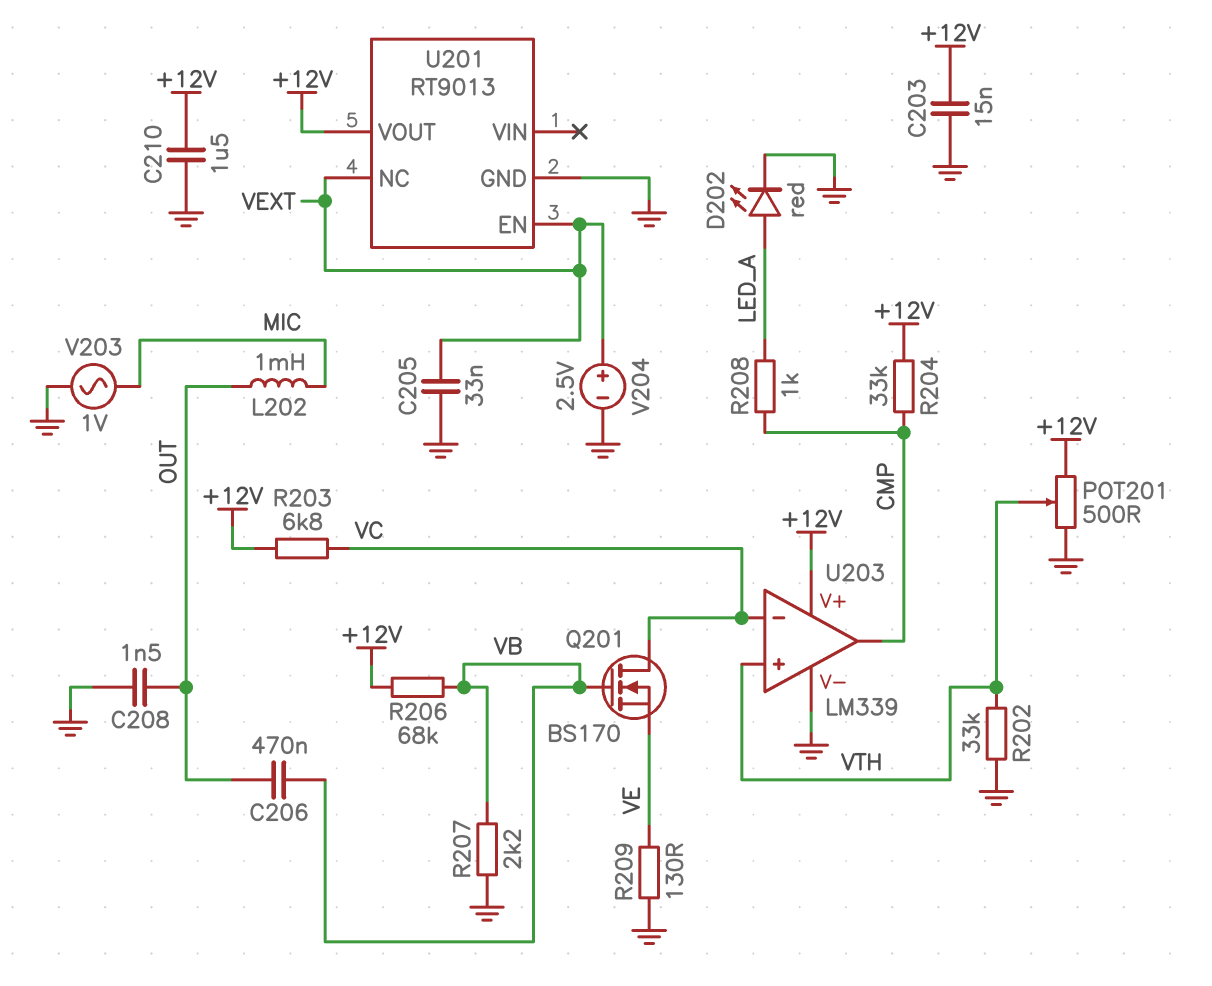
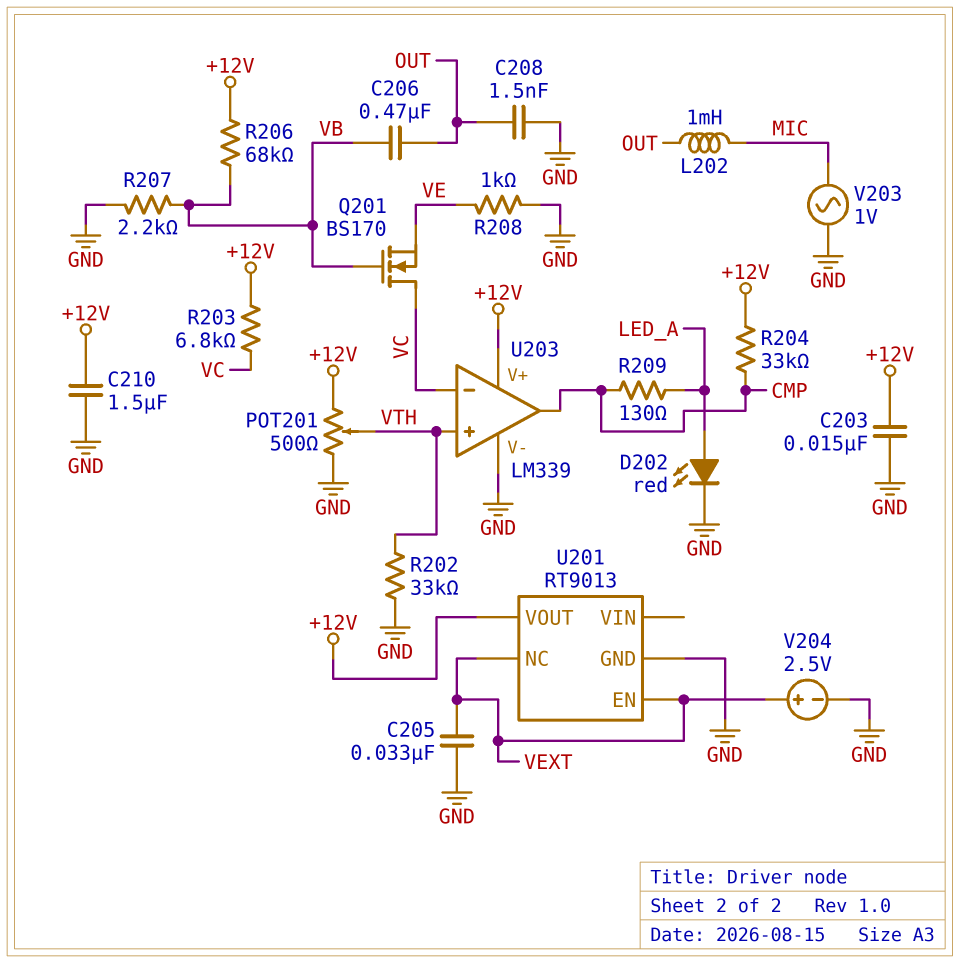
R208: 1k (CMP, LED_A) -> 1k (GND, VE)
R209: 130 (GND, VE) -> 130 (CMP, LED_A)

